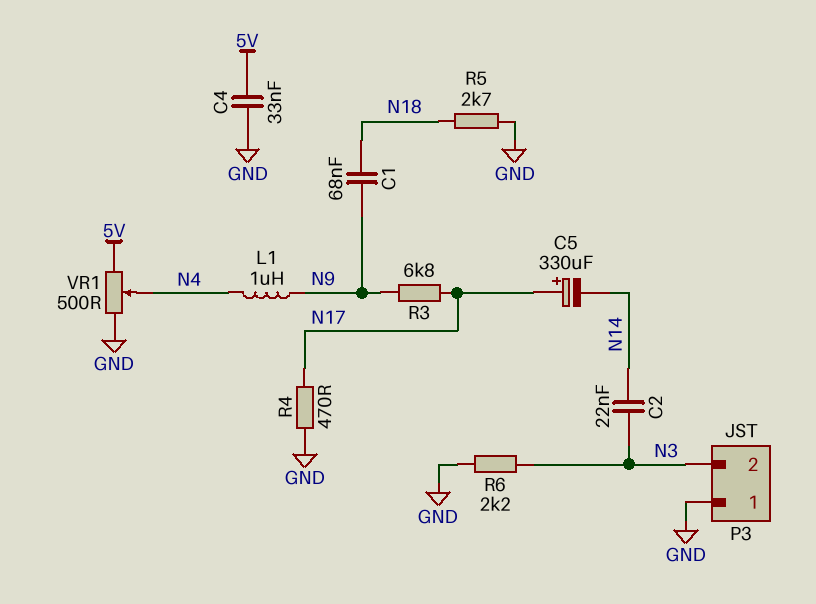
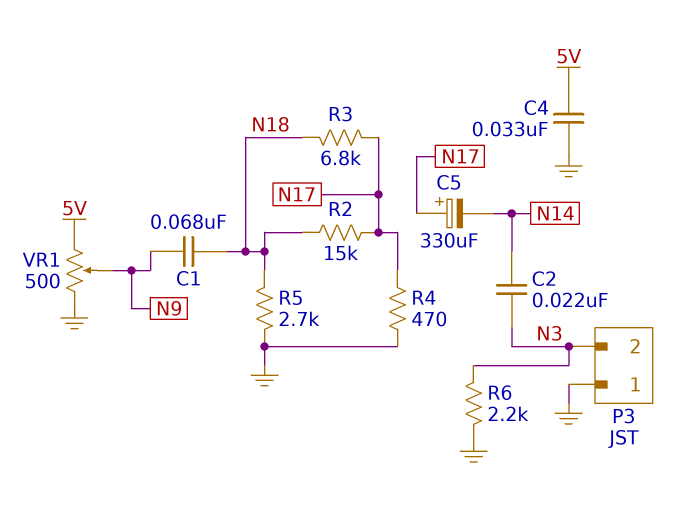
L1: 1uH (N4, N9) -> none
R2: none -> 15k (N17, N18)
R3: 6.8k (N9, N17) -> 6.8k (N17, N18)
VR1: 500 (5V, GND, wiper N4) -> 500 (5V, GND, wiper N9)

